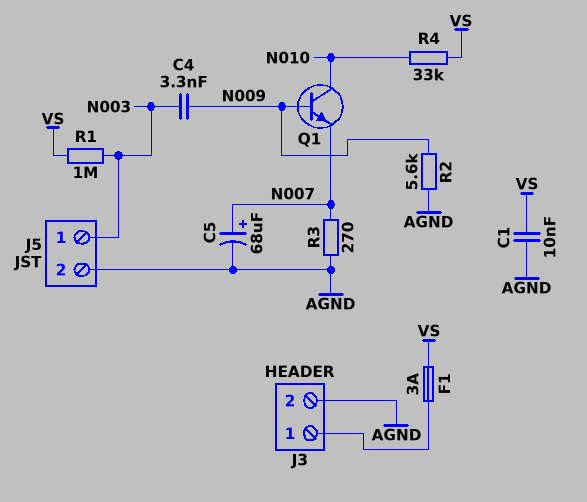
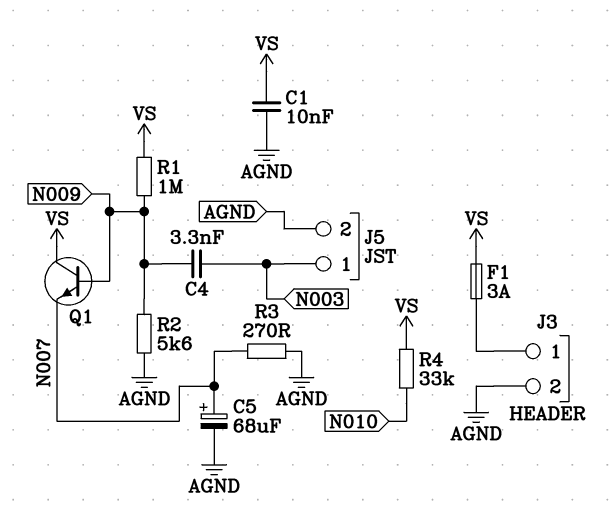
Q1: NPN (B N009, C N010, E N007) -> NPN (B N009, C VS, E N007)
R1: 1M (N003, VS) -> 1M (N009, VS)

